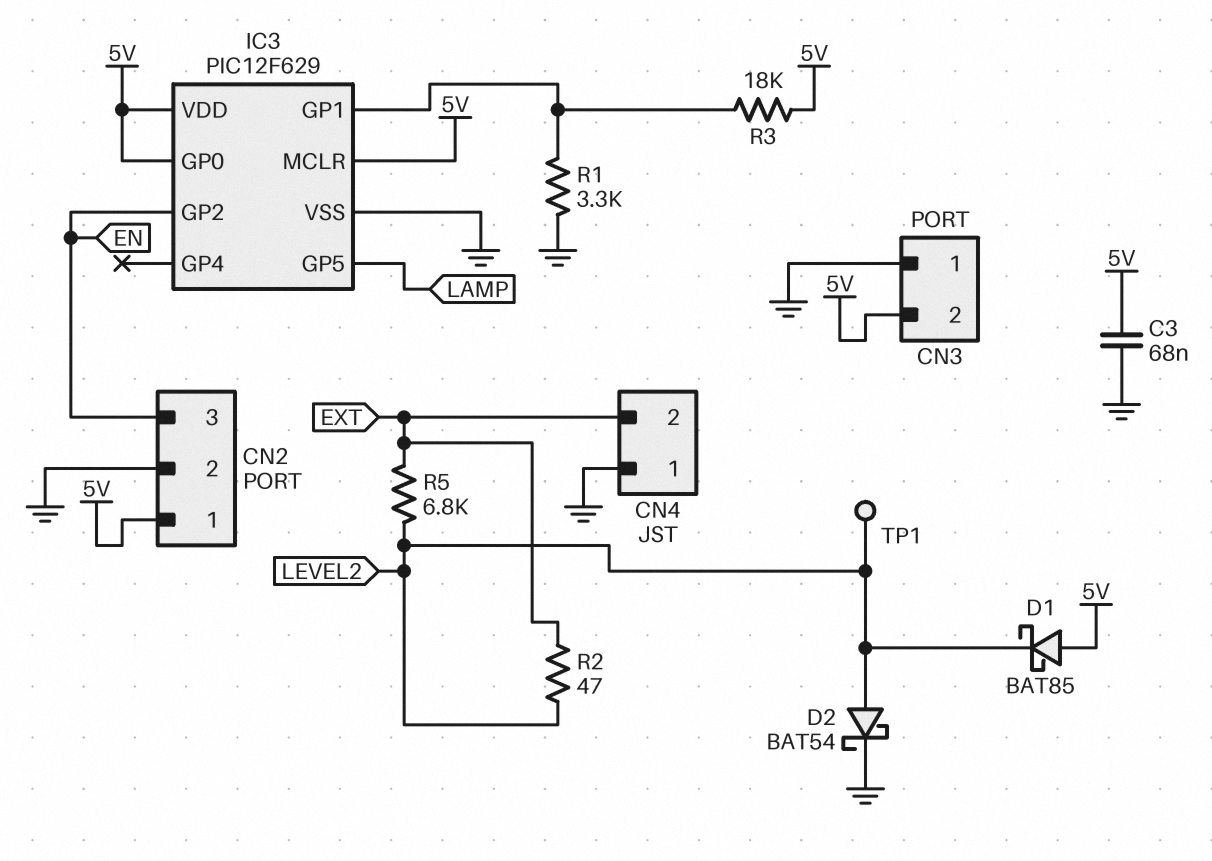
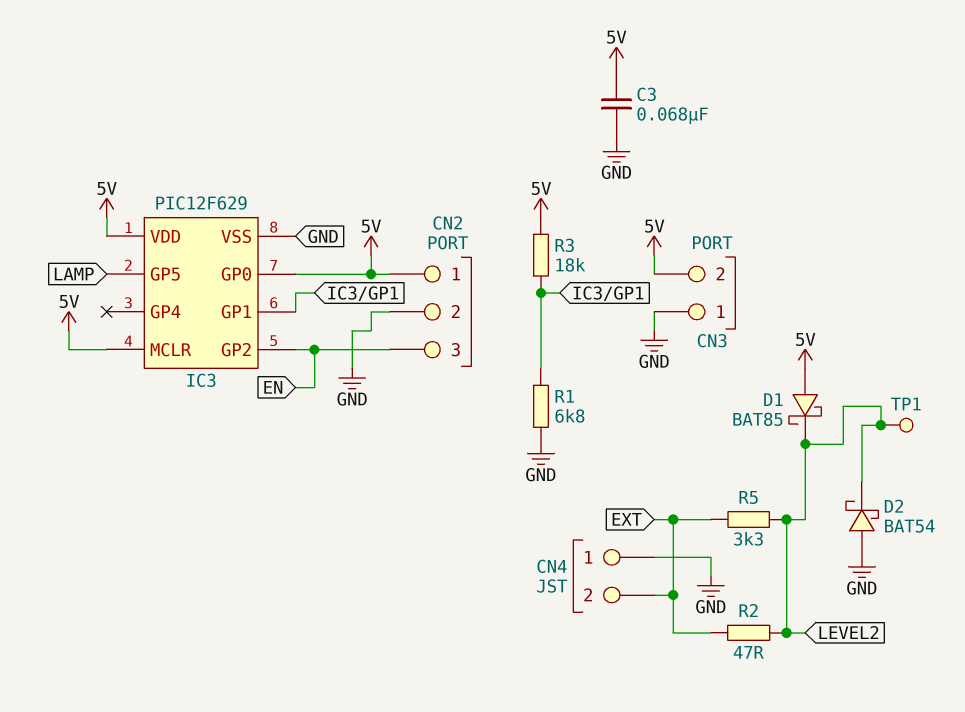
D2: schottky BAT54 (A LEVEL2, K GND) -> schottky BAT54 (A GND, K LEVEL2)
R1: 3.3k (GND, IC3/GP1) -> 6.8k (GND, IC3/GP1)
R5: 6.8k (EXT, LEVEL2) -> 3.3k (EXT, LEVEL2)

